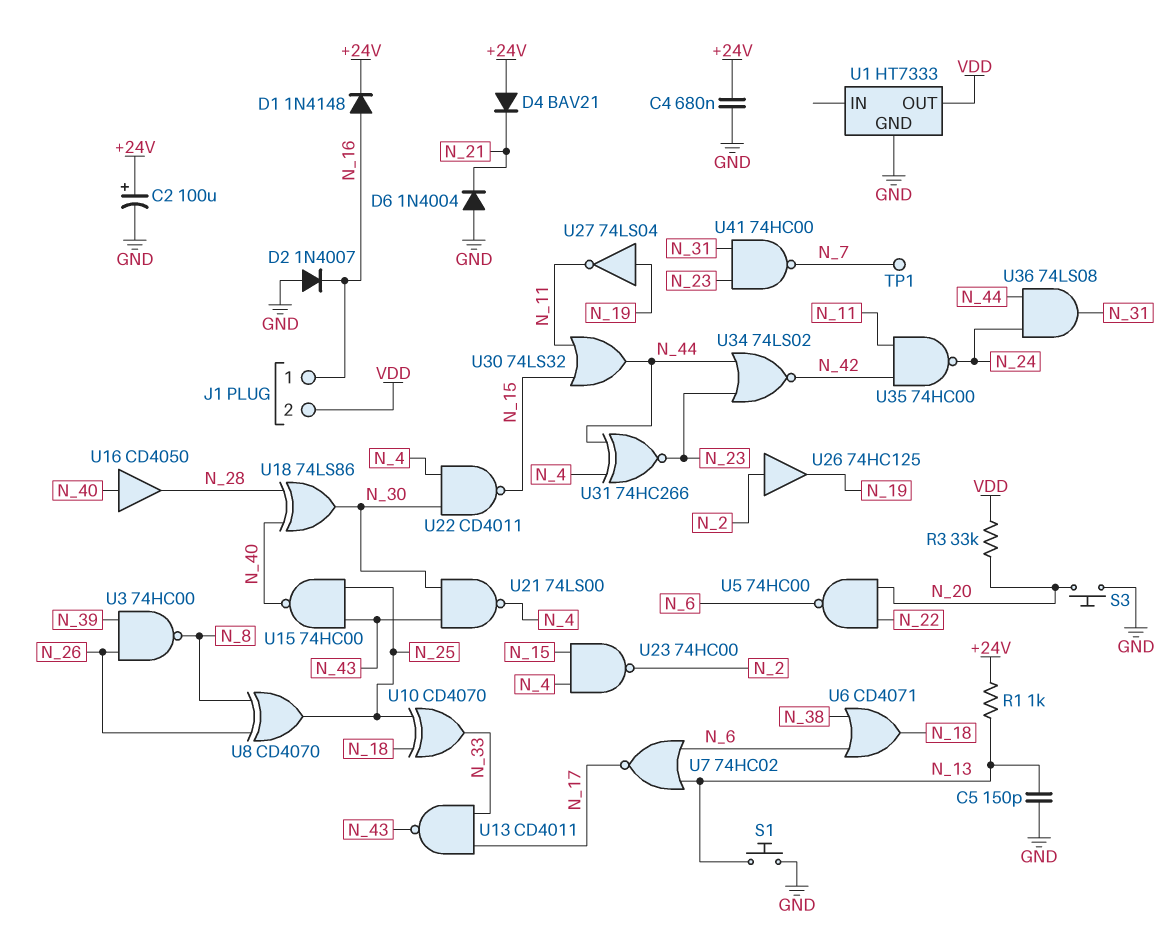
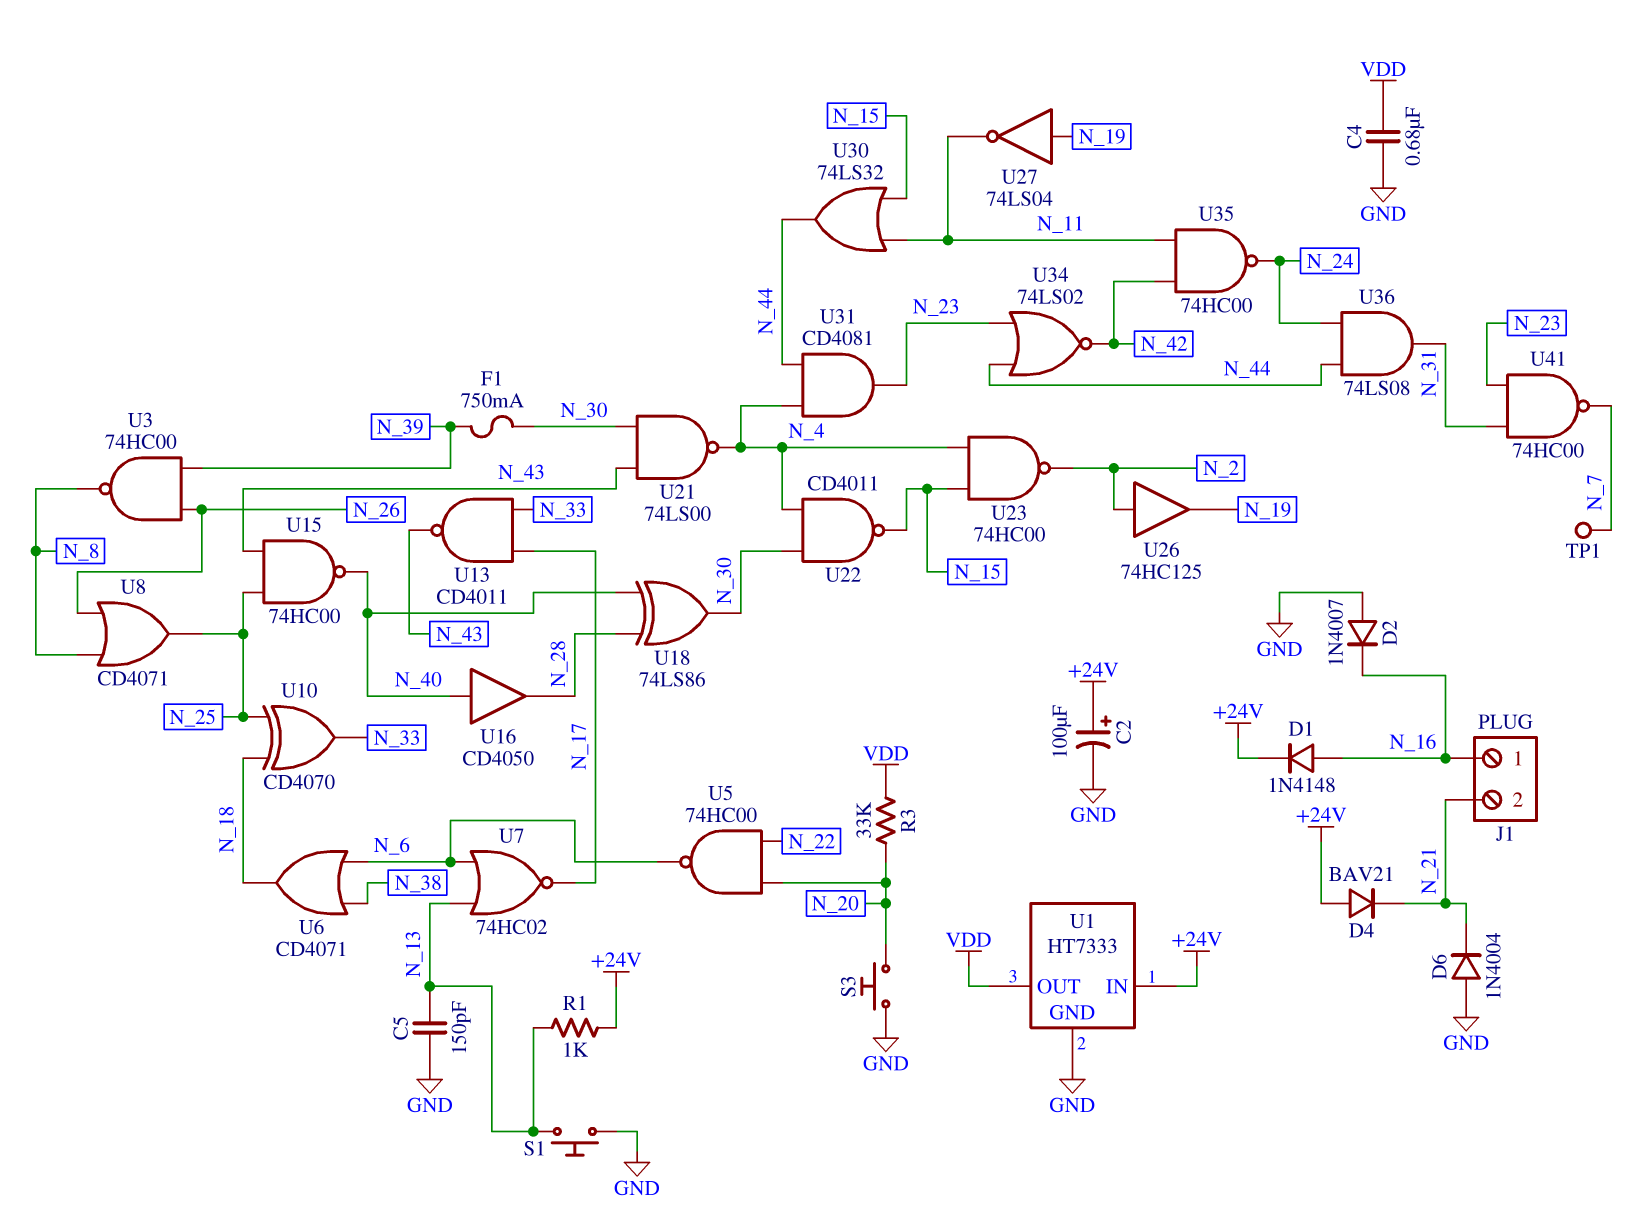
C4: 680nF (+24V, GND) -> 680nF (GND, VDD)
F1: none -> 750mA (N_30, N_39)
J1 pin 2: VDD -> N_21
U1 pin IN: none -> +24V
U8: XOR CD4070 (in N_8, in N_26, out N_25) -> OR CD4071 (in N_8, in N_26, out N_25)
U31: XNOR 74HC266 (in N_4, in N_44, out N_23) -> AND CD4081 (in N_4, in N_44, out N_23)

